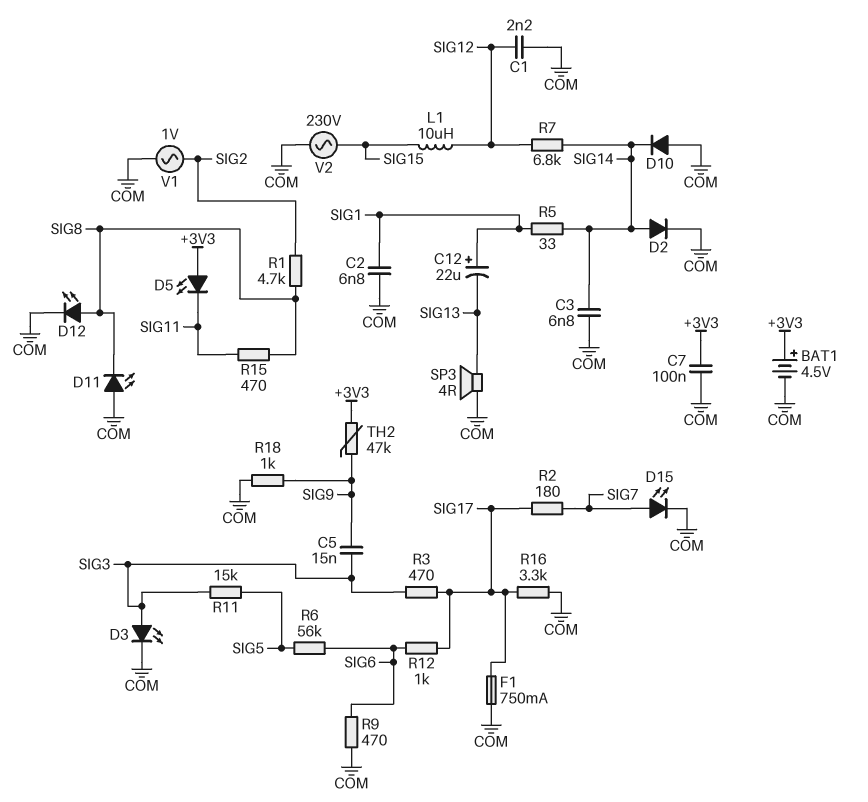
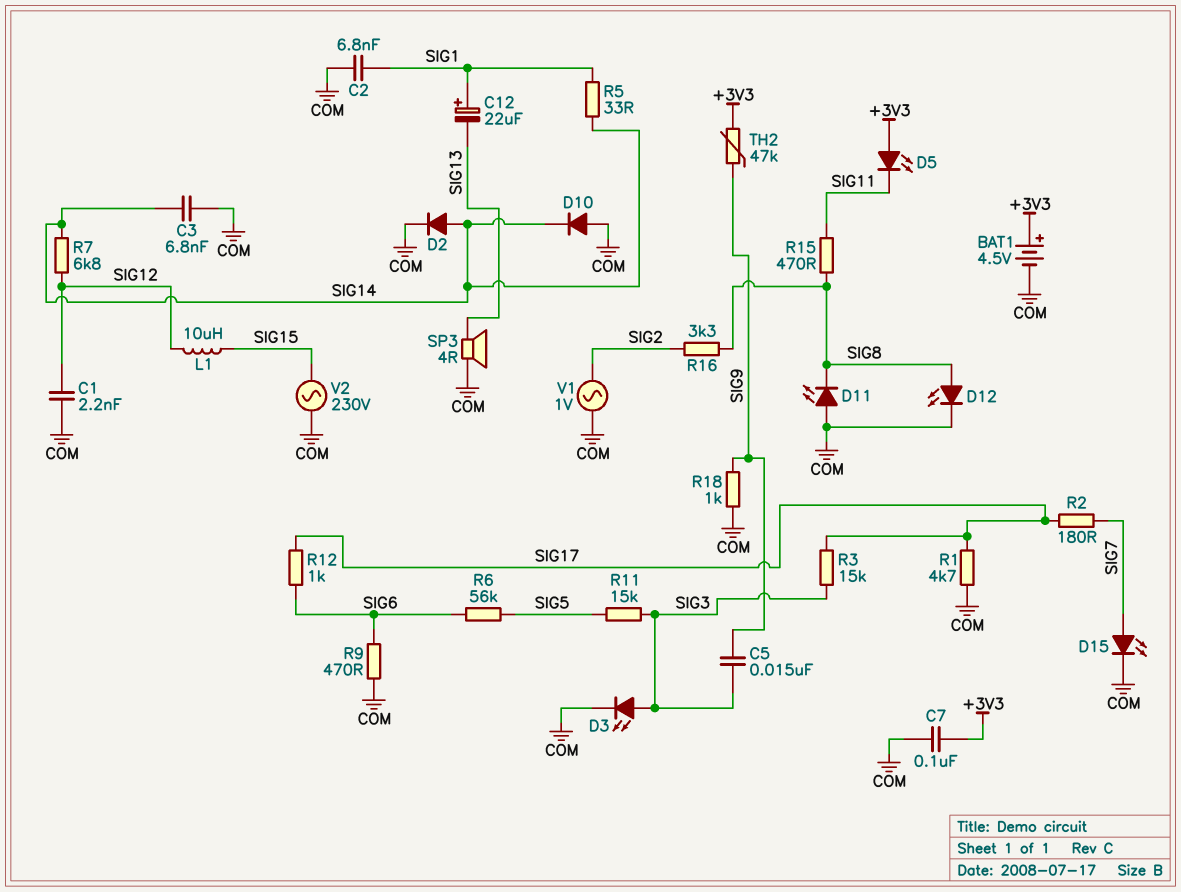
F1: 750mA (COM, SIG17) -> none
R1: 4.7k (SIG2, SIG8) -> 4.7k (COM, SIG17)
R3: 470 (SIG3, SIG17) -> 15k (SIG3, SIG17)
R16: 3.3k (COM, SIG17) -> 3.3k (SIG2, SIG8)

